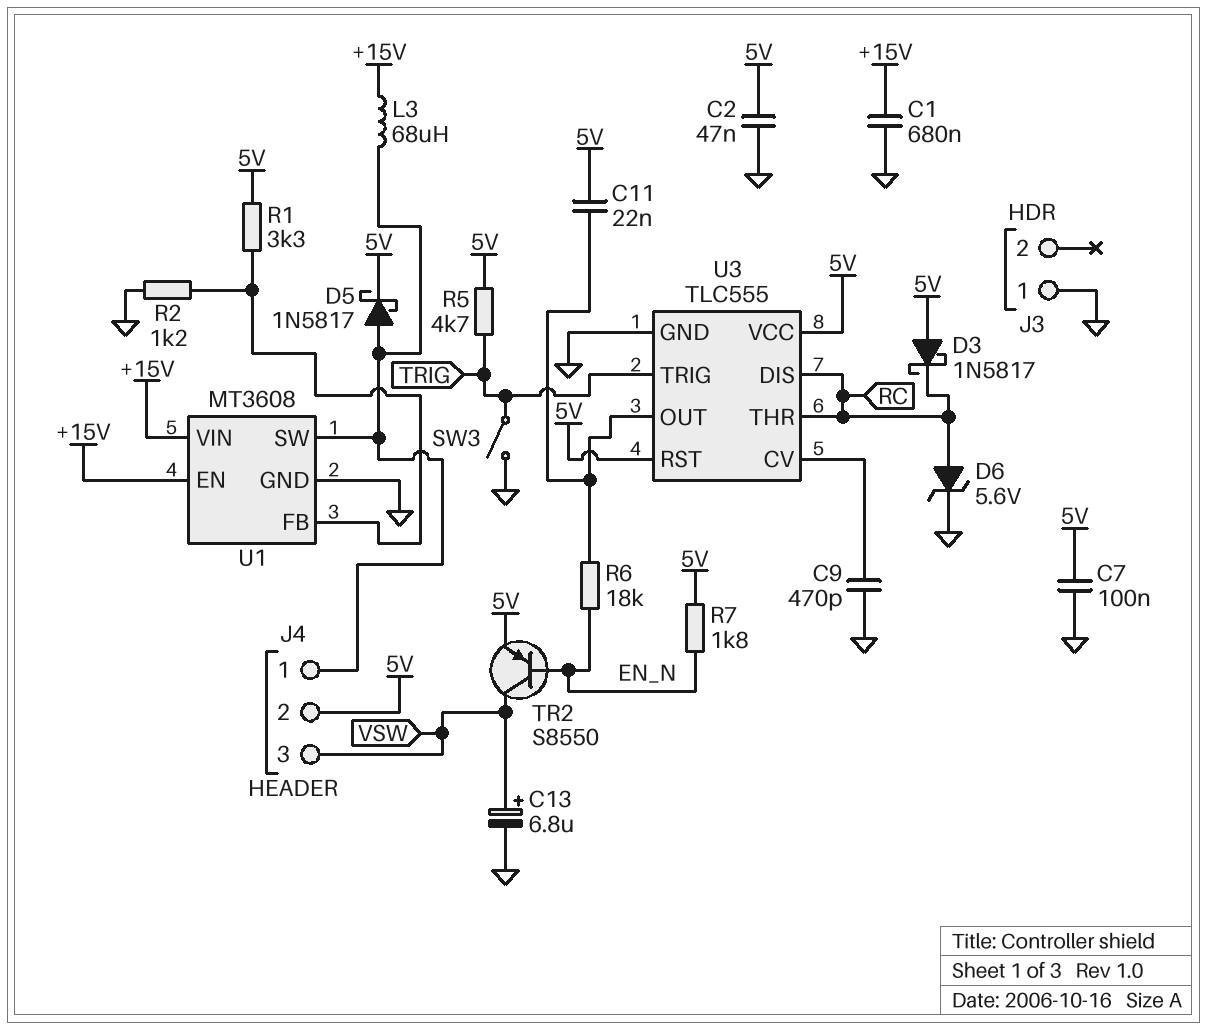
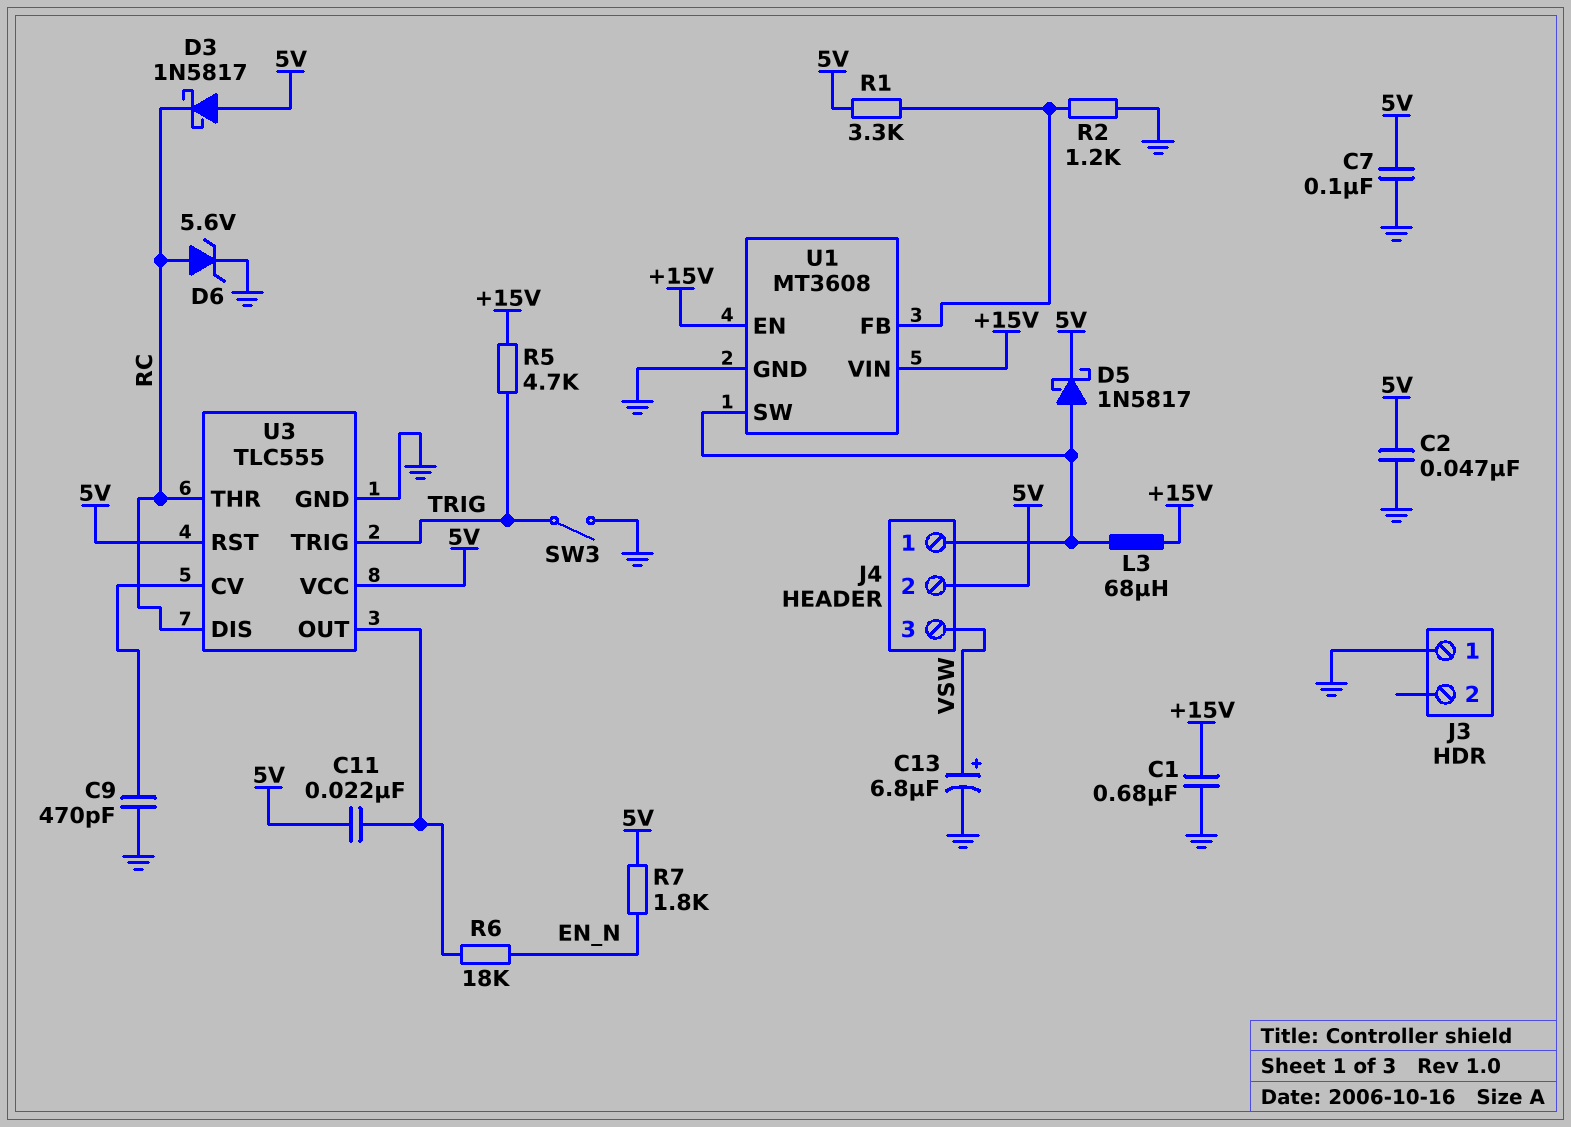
R5: 4.7k (5V, TRIG) -> 4.7k (+15V, TRIG)
TR2: PNP S8550 (B EN_N, C VSW, E 5V) -> none

